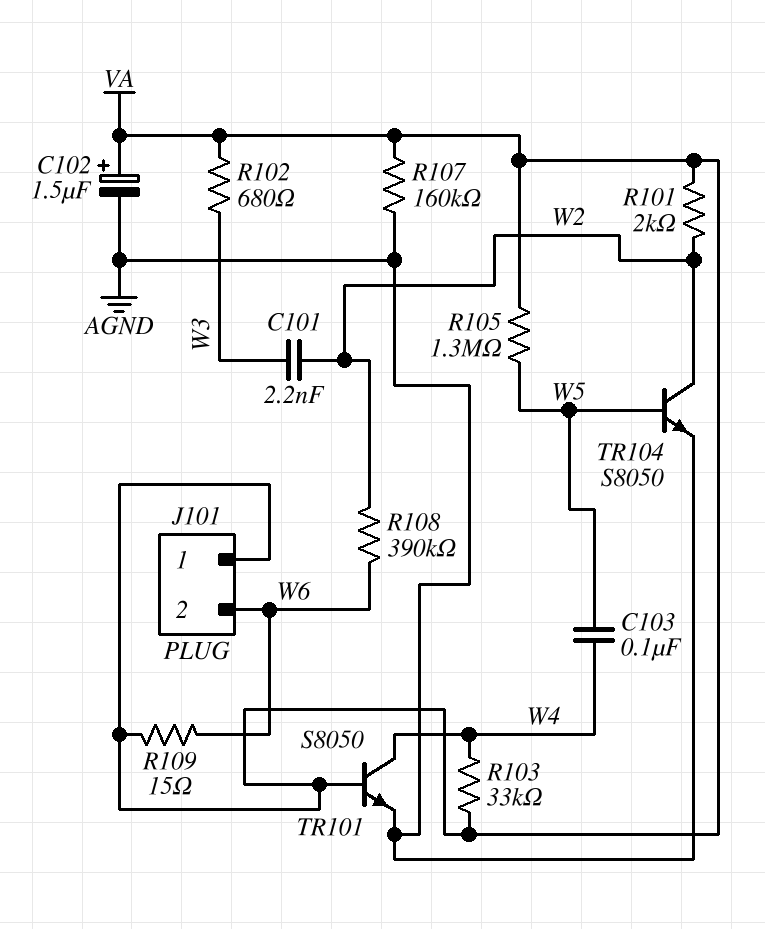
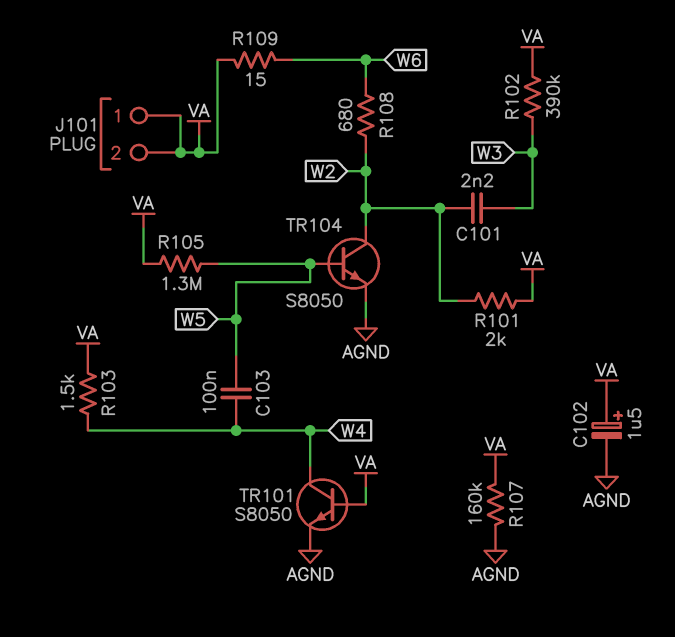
J101 pin 2: W6 -> VA
R102: 680 (VA, W3) -> 390k (VA, W3)
R103: 33k (VA, W4) -> 1.5k (VA, W4)
R108: 390k (W2, W6) -> 680 (W2, W6)

